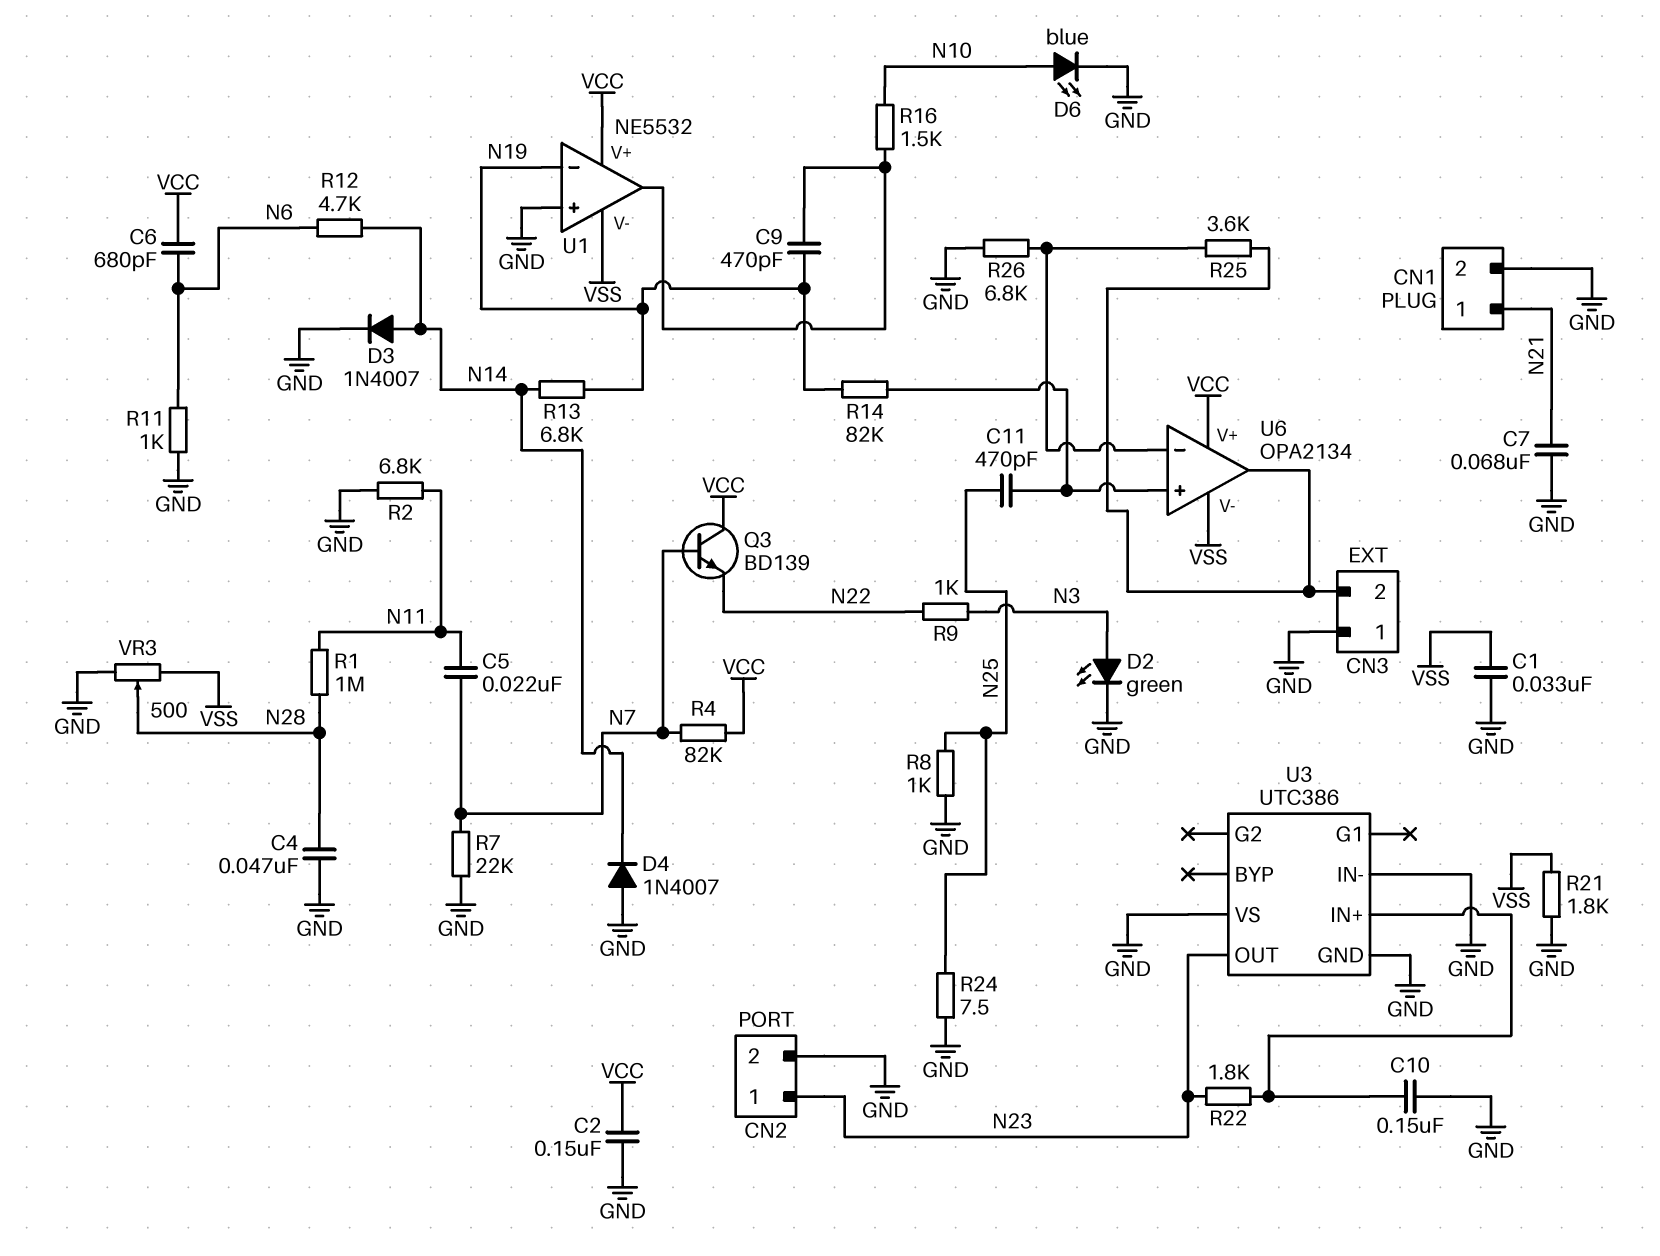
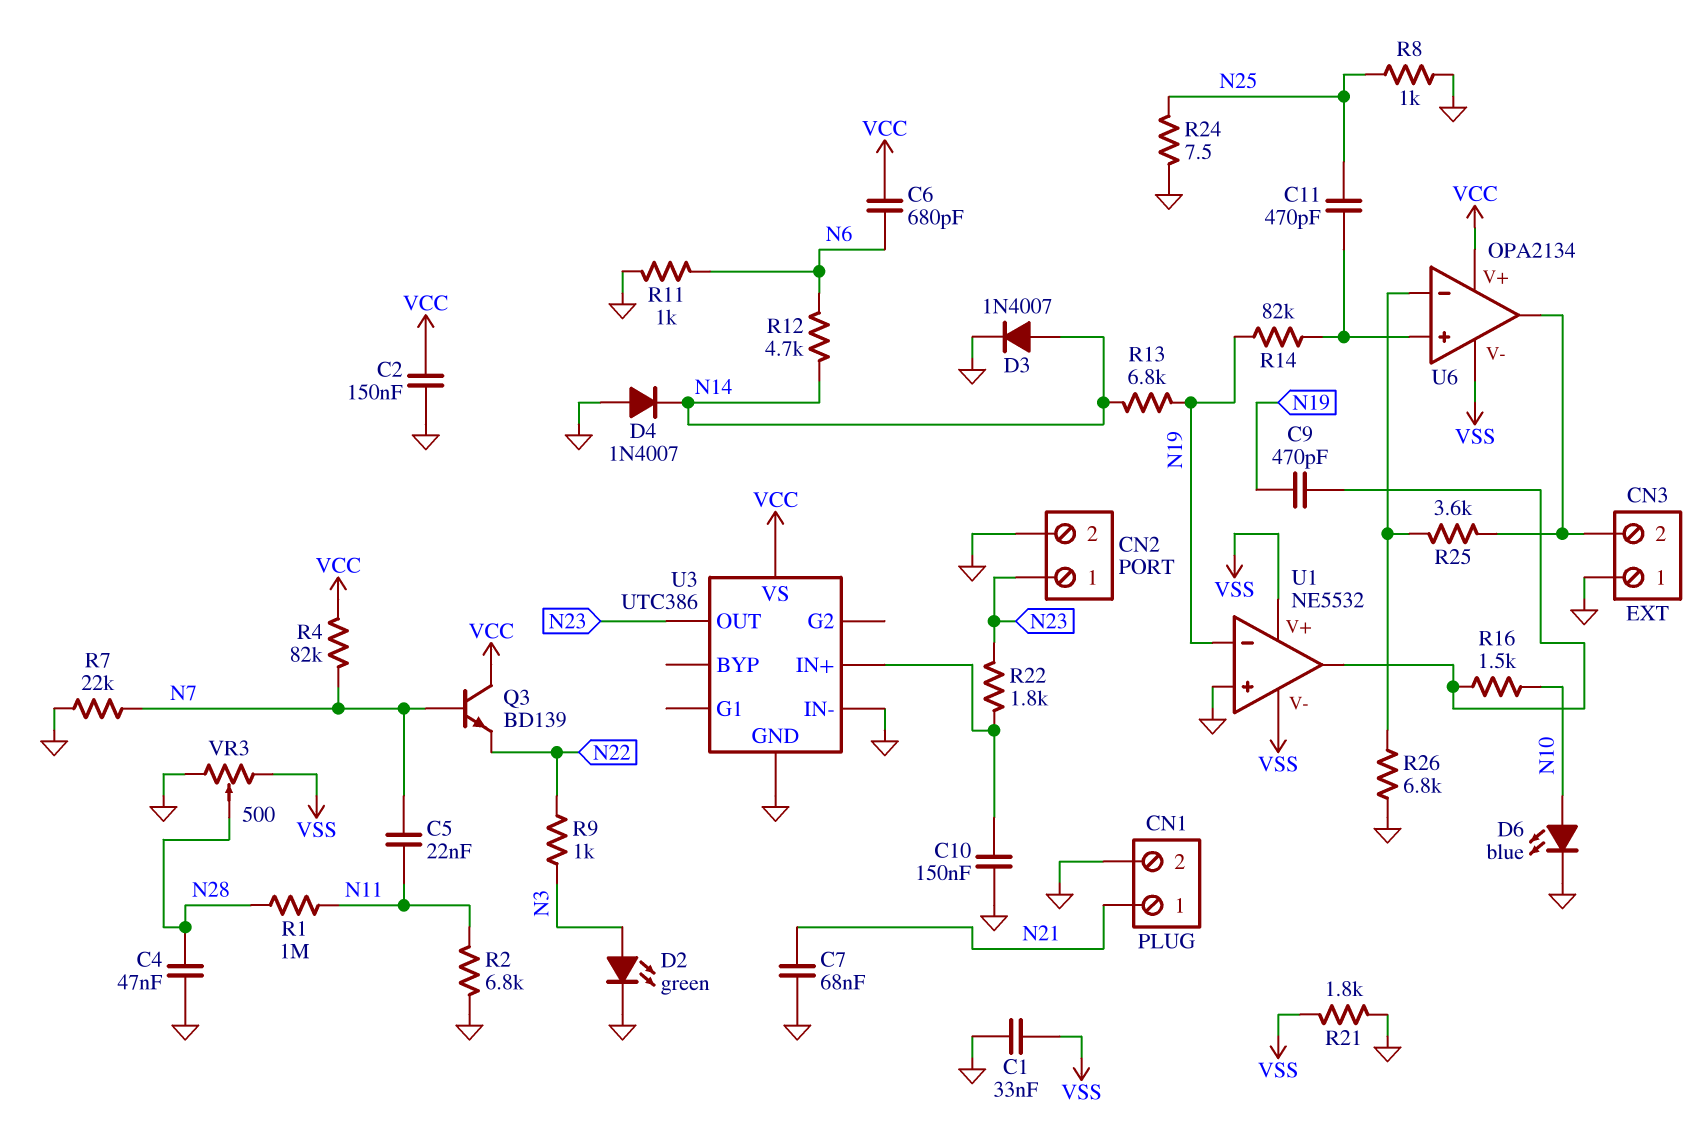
U1 pin V+: VCC -> VSS
U3 pin VS: GND -> VCC

